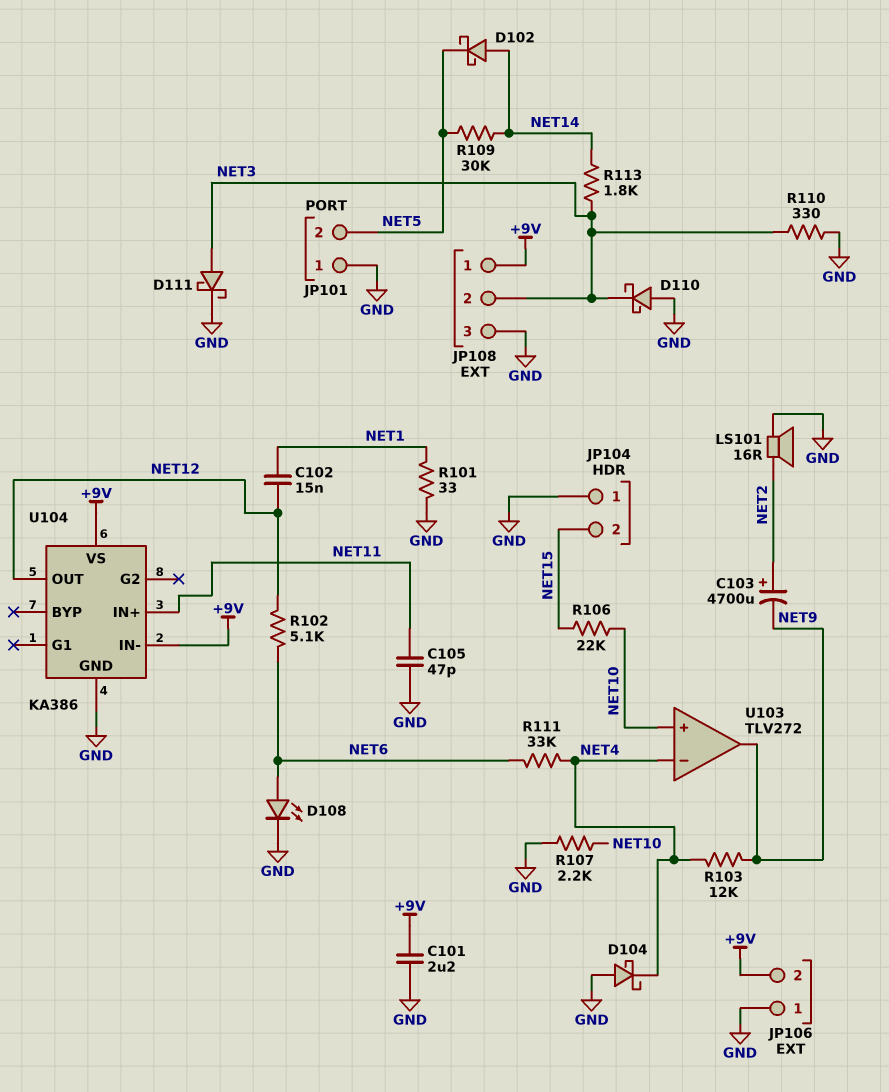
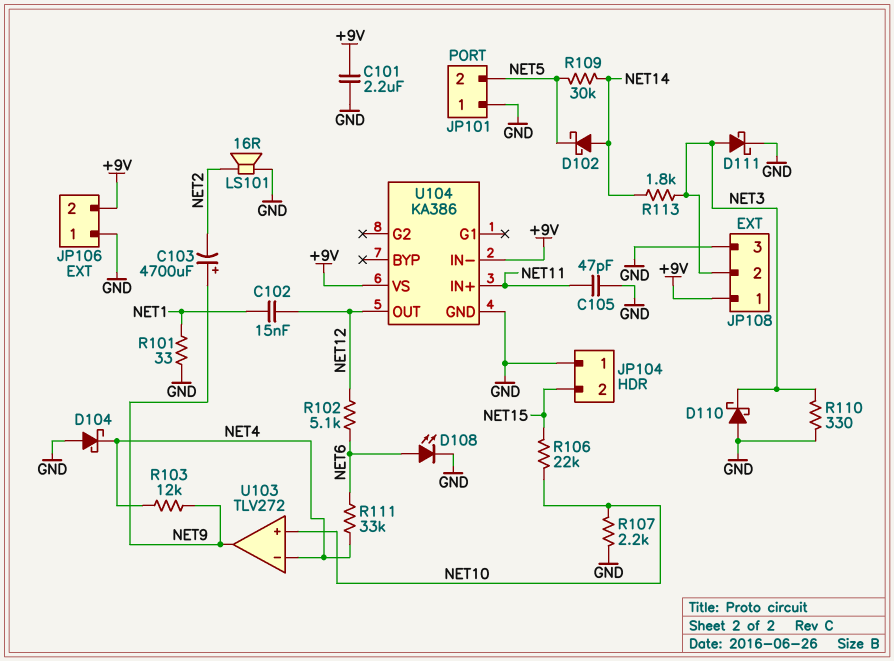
C103: 4700uF (plus NET2, minus NET9) -> 4700uF (plus NET9, minus NET2)

